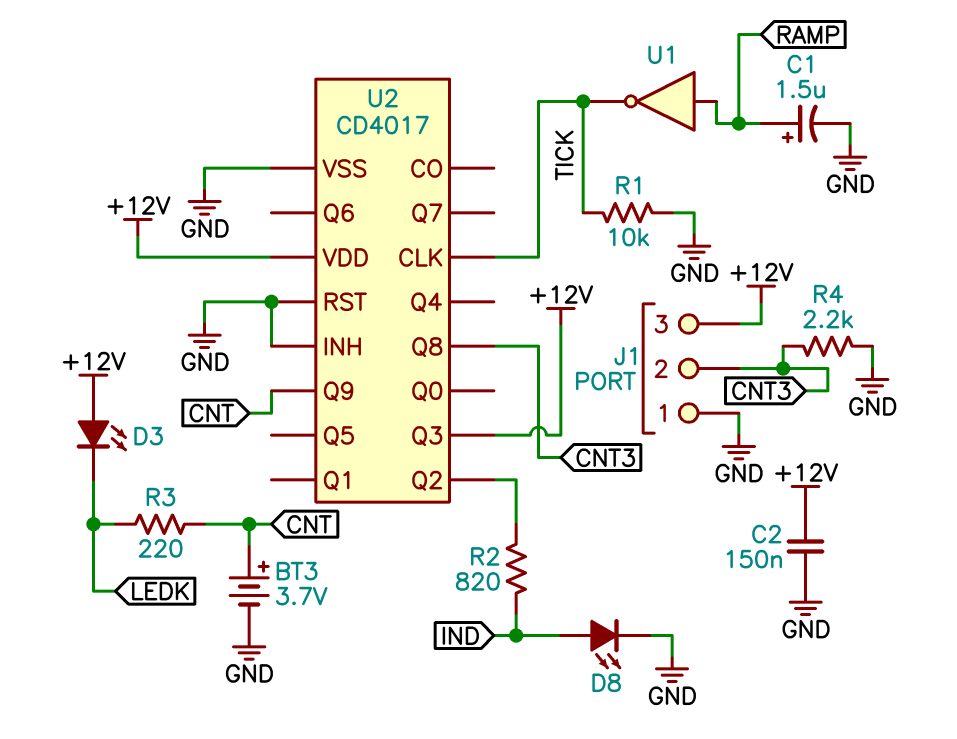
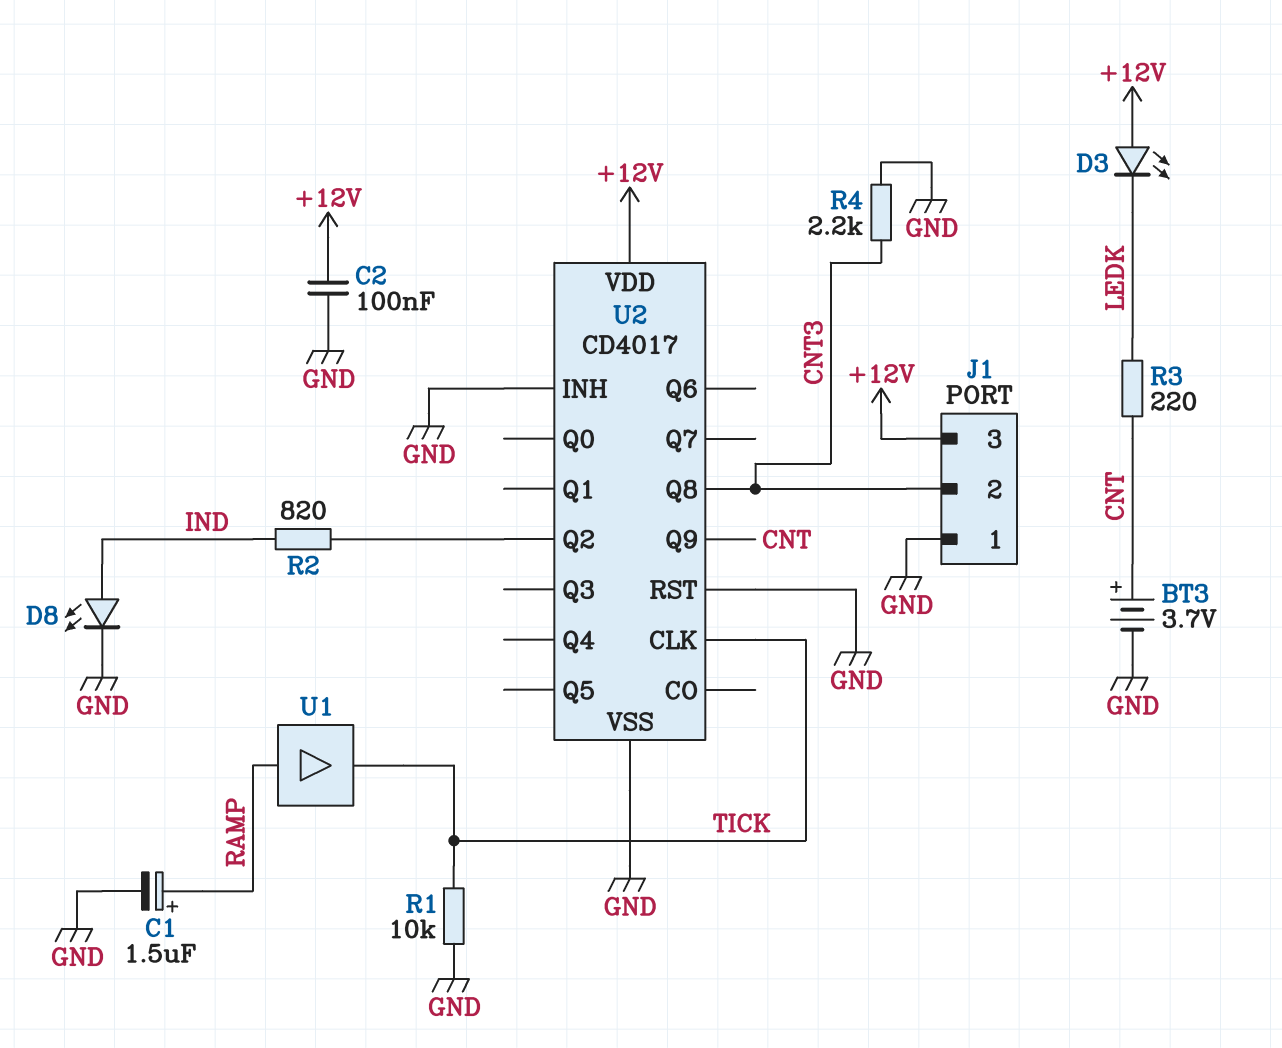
C2: 150nF (+12V, GND) -> 100nF (+12V, GND)
U1: NOT (in RAMP, out TICK) -> buffer (in RAMP, out TICK)
U2 pin Q3: +12V -> none

